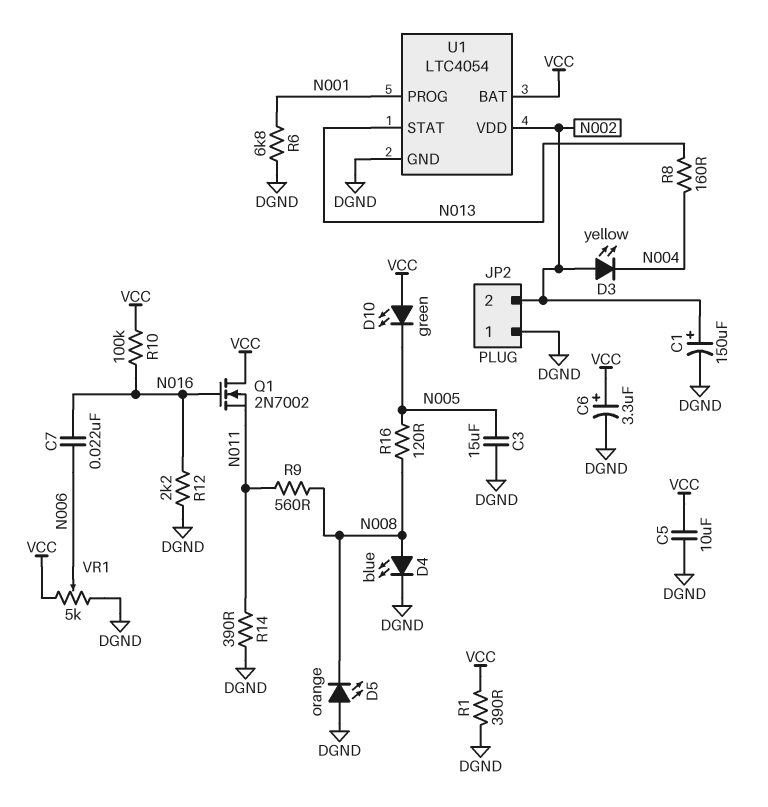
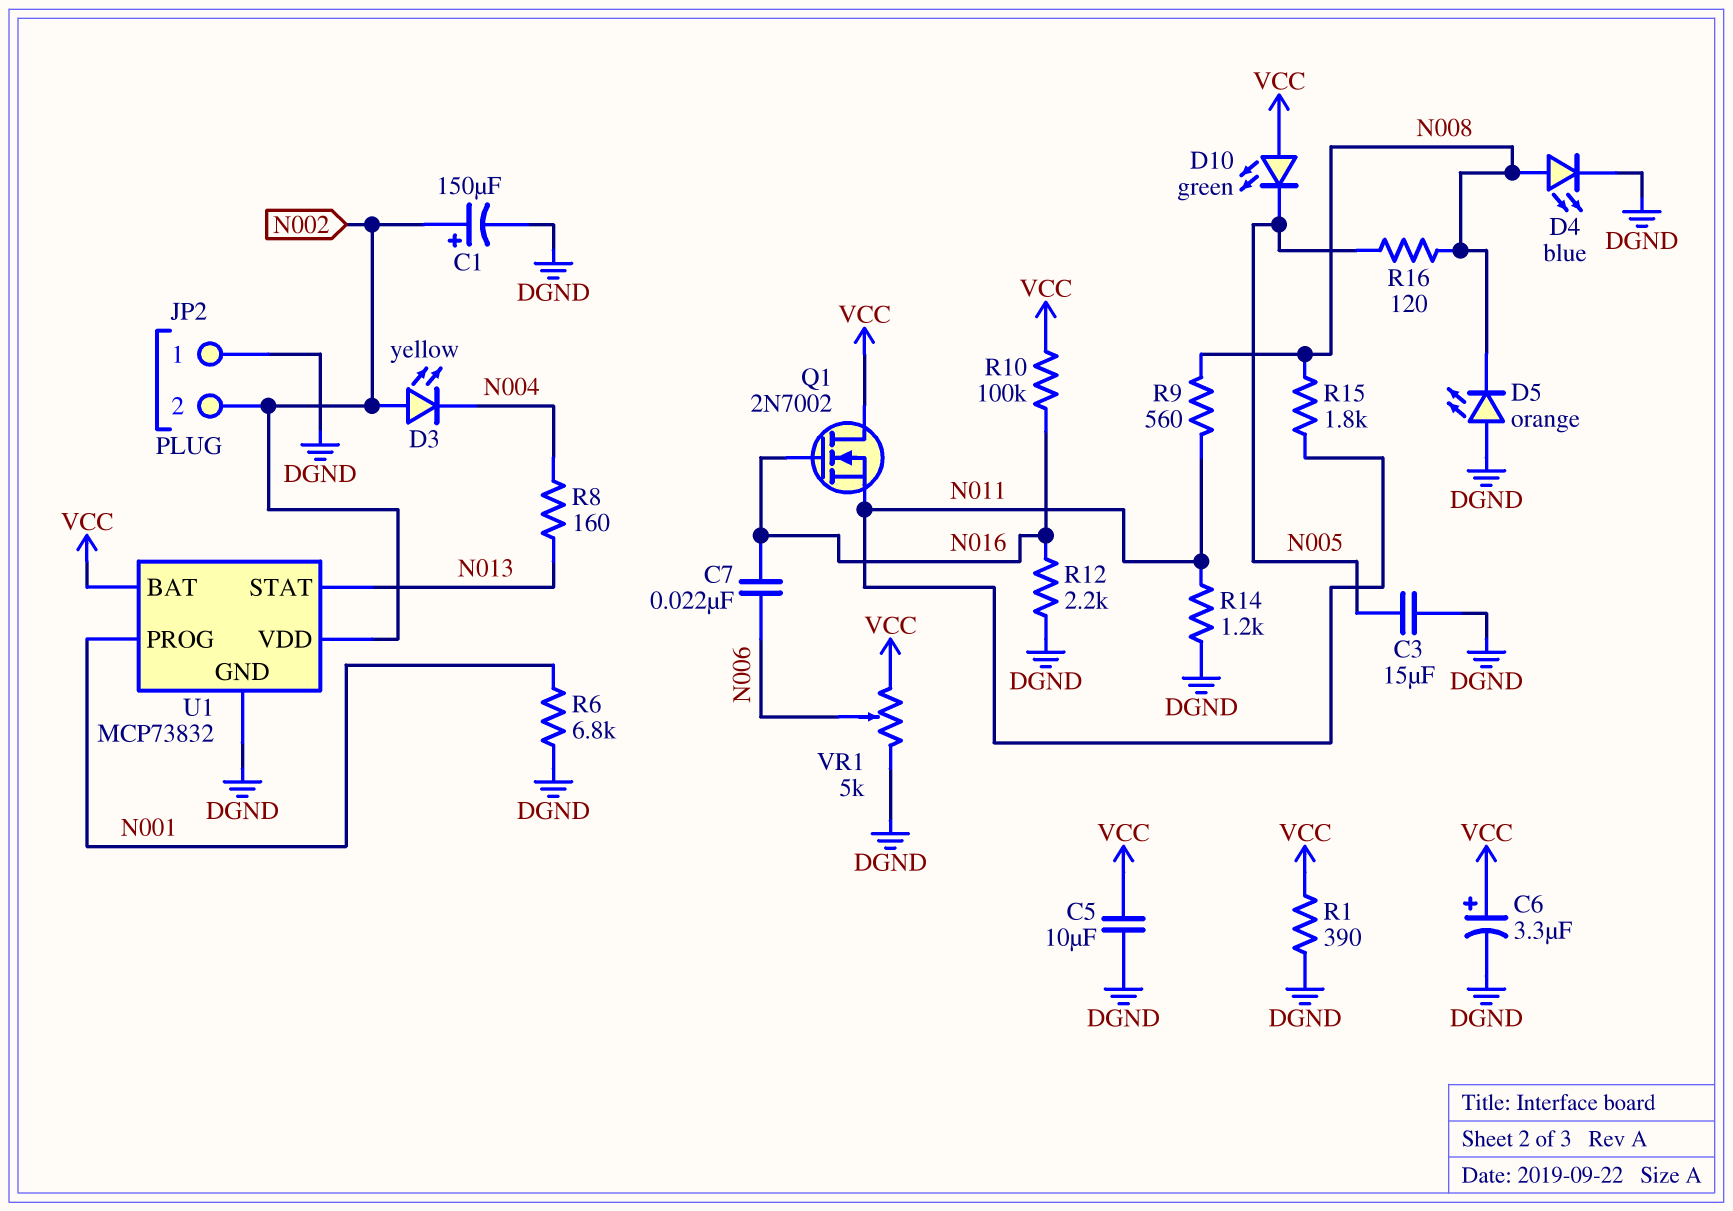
R14: 390 (DGND, N011) -> 1.2k (DGND, N011)
R15: none -> 1.8k (N008, N011)
U1: LTC4054 -> MCP73832

